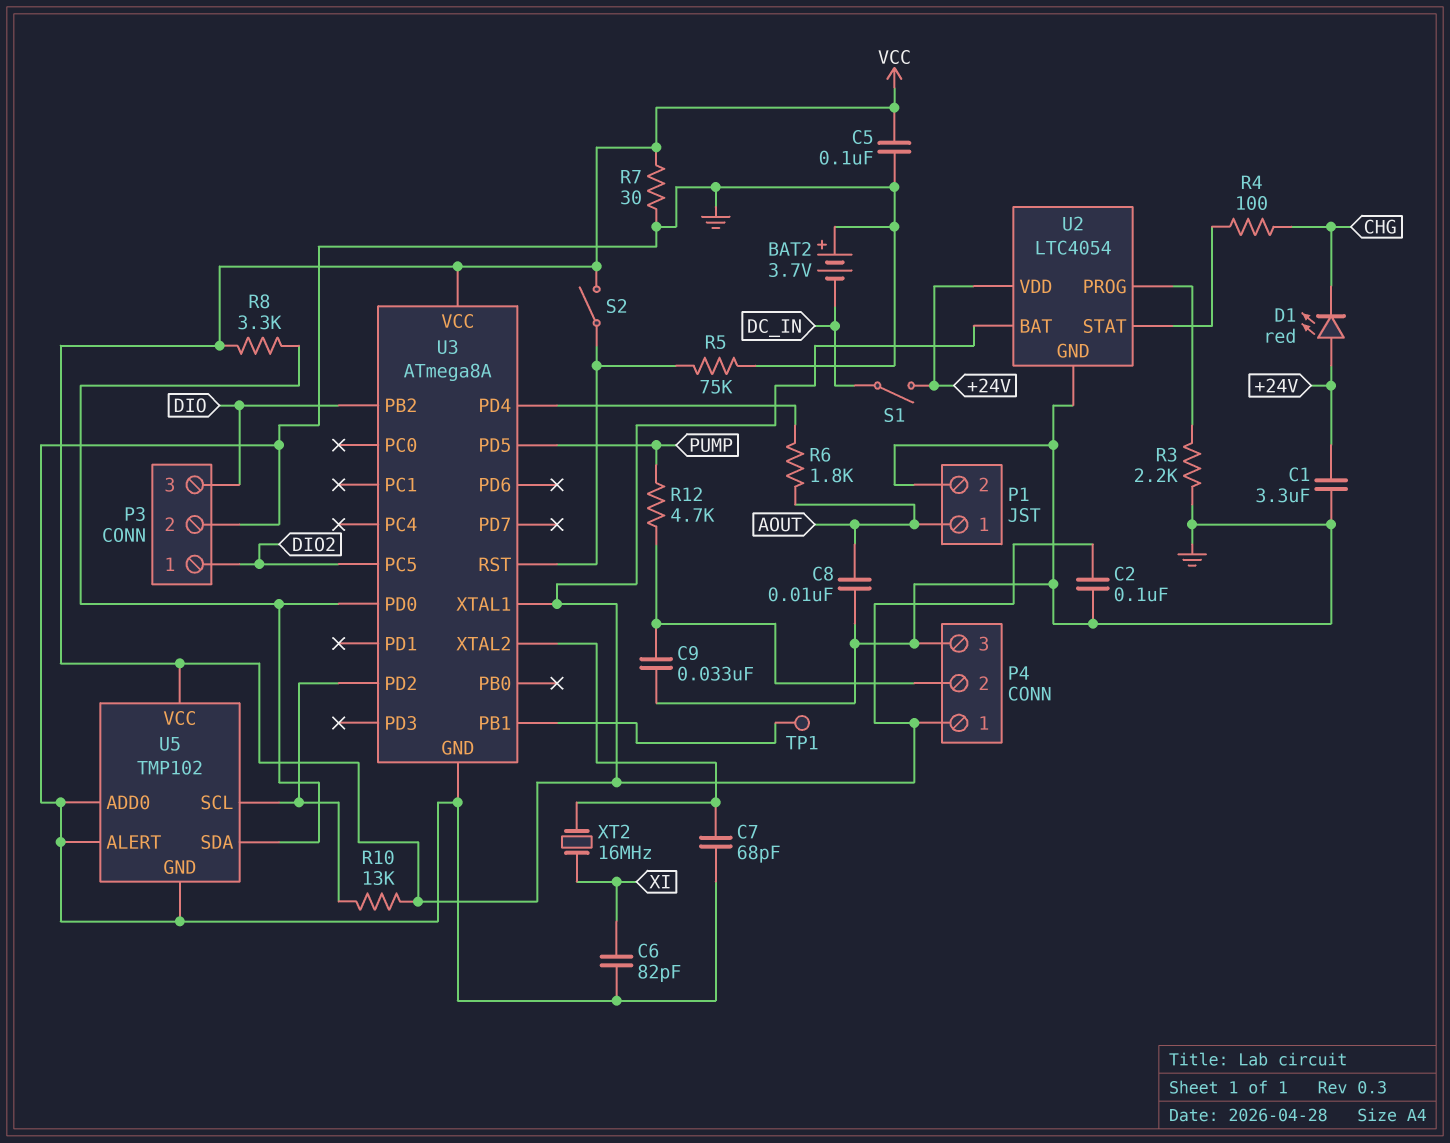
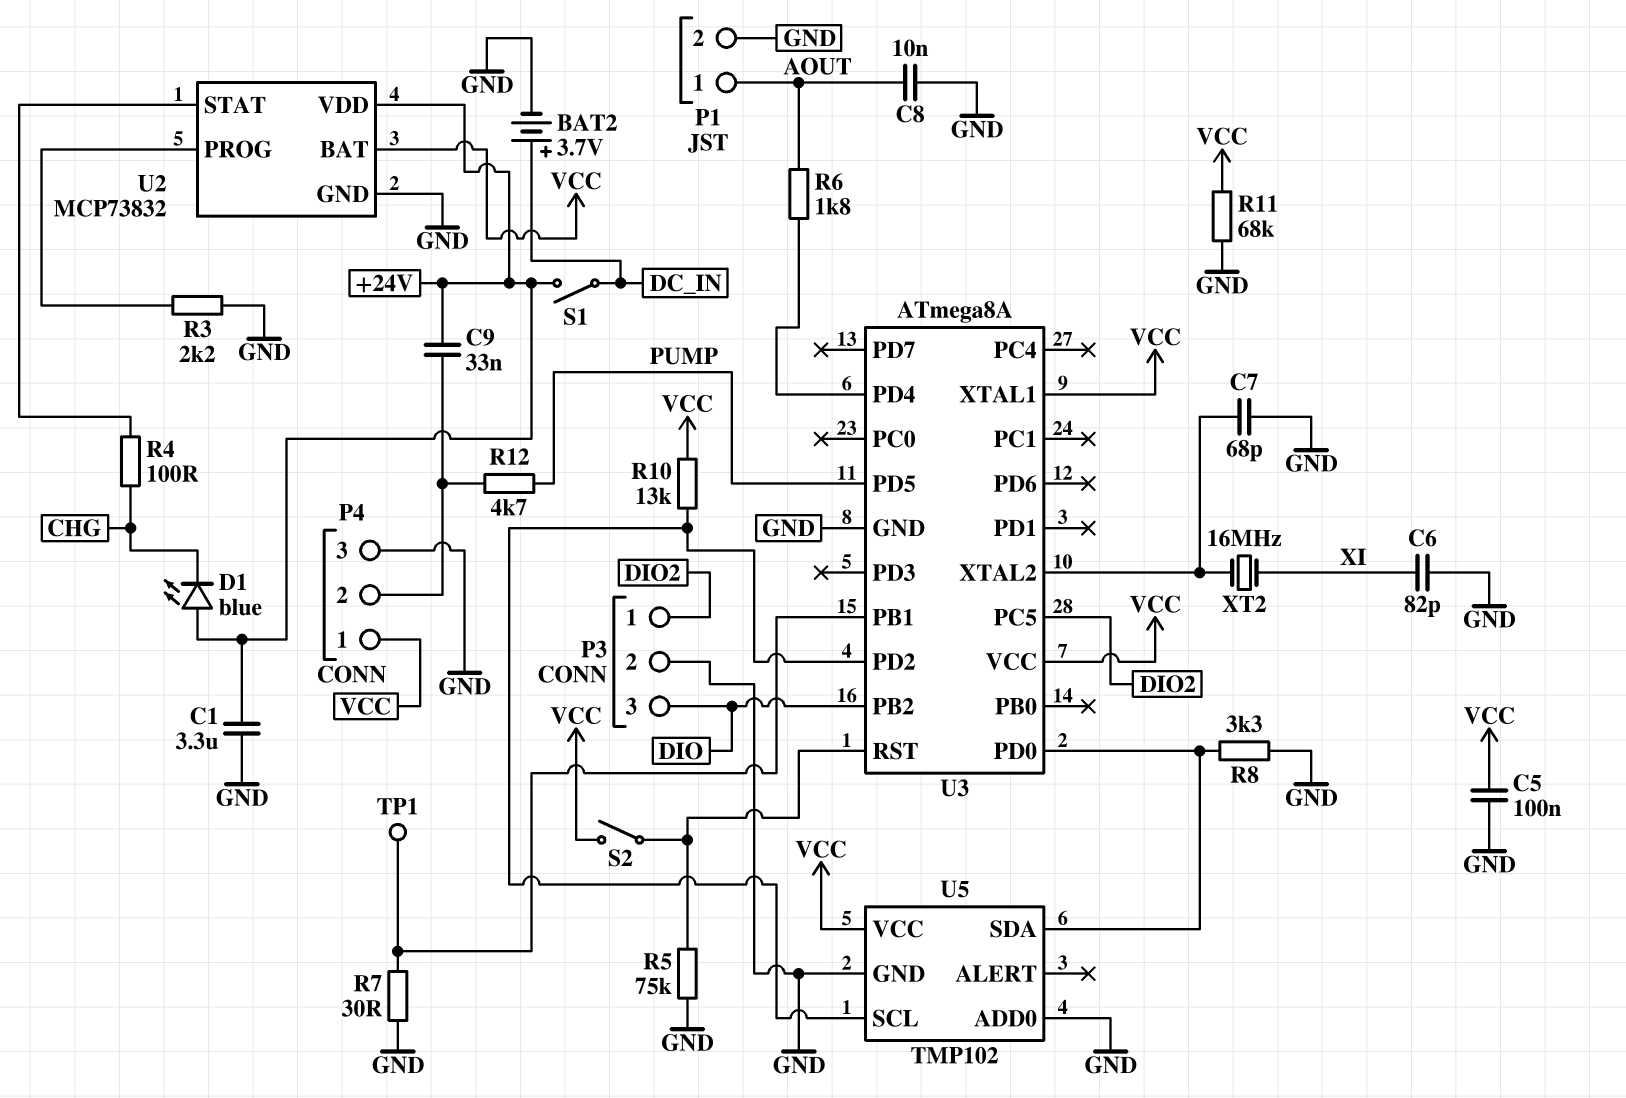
BAT2: 3.7V (plus GND, minus DC_IN) -> 3.7V (plus DC_IN, minus GND)
C2: 100nF (GND, VCC) -> none
C9: 33nF (GND, P4/2) -> 33nF (+24V, P4/2)
D1: LED red (A +24V, K CHG) -> LED blue (A +24V, K CHG)
R7: 30 (GND, VCC) -> 30 (GND, U3/PB1)
R8: 3.3k (U3/PD0, VCC) -> 3.3k (GND, U3/PD0)
R11: none -> 68k (GND, VCC)
U2: LTC4054 -> MCP73832
U5 pin ALERT: GND -> none

